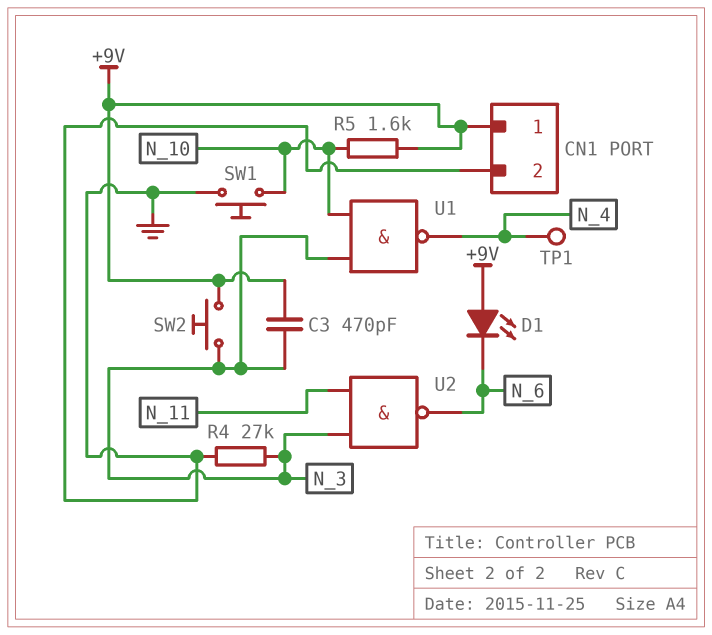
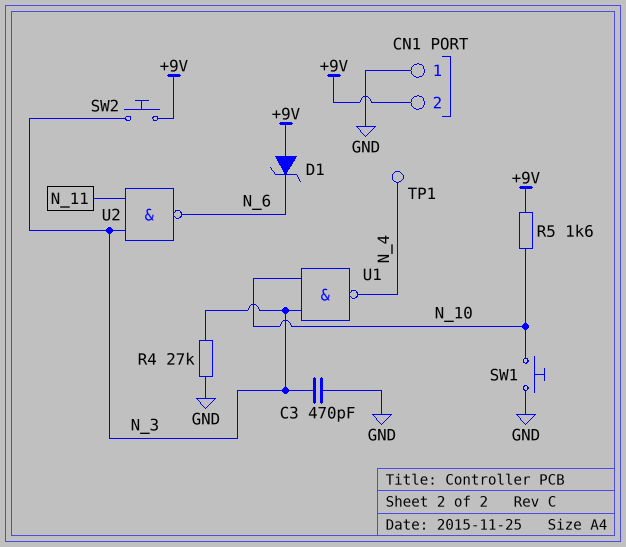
C3: 470pF (+9V, N_3) -> 470pF (GND, N_3)
CN1 pin 1: +9V -> GND
CN1 pin 2: GND -> +9V
D1: LED (A +9V, K N_6) -> zener (A +9V, K N_6)

